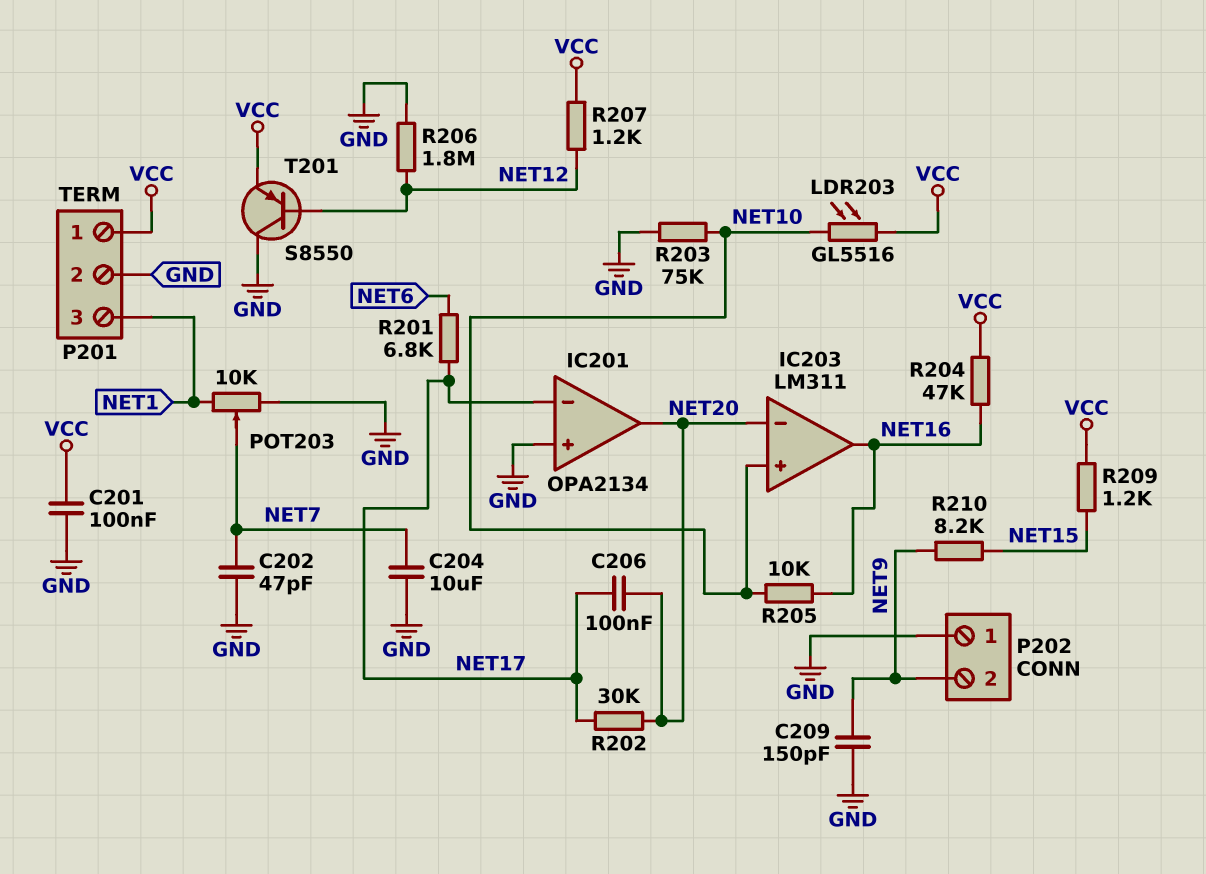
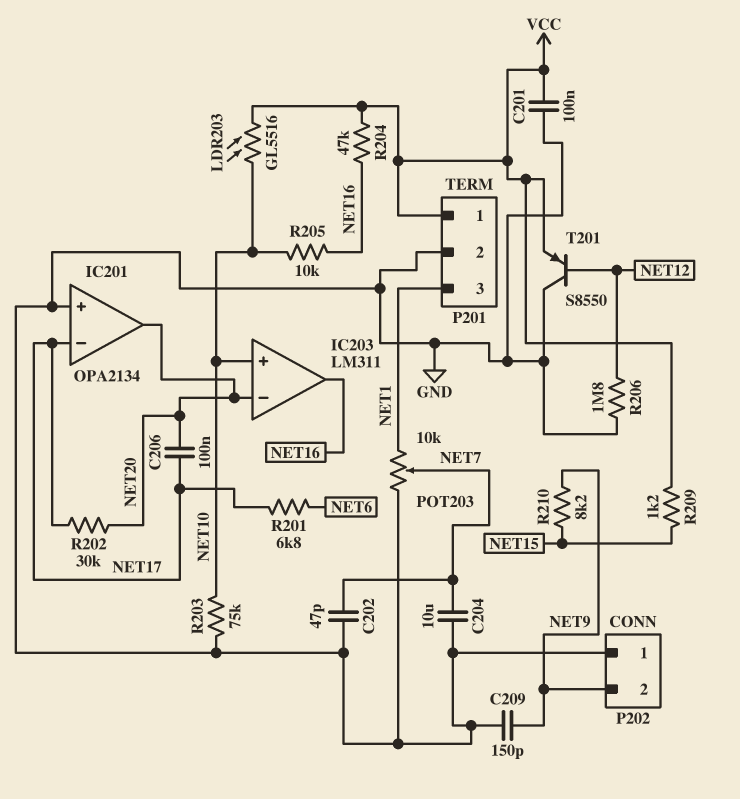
R207: 1.2k (NET12, VCC) -> none

